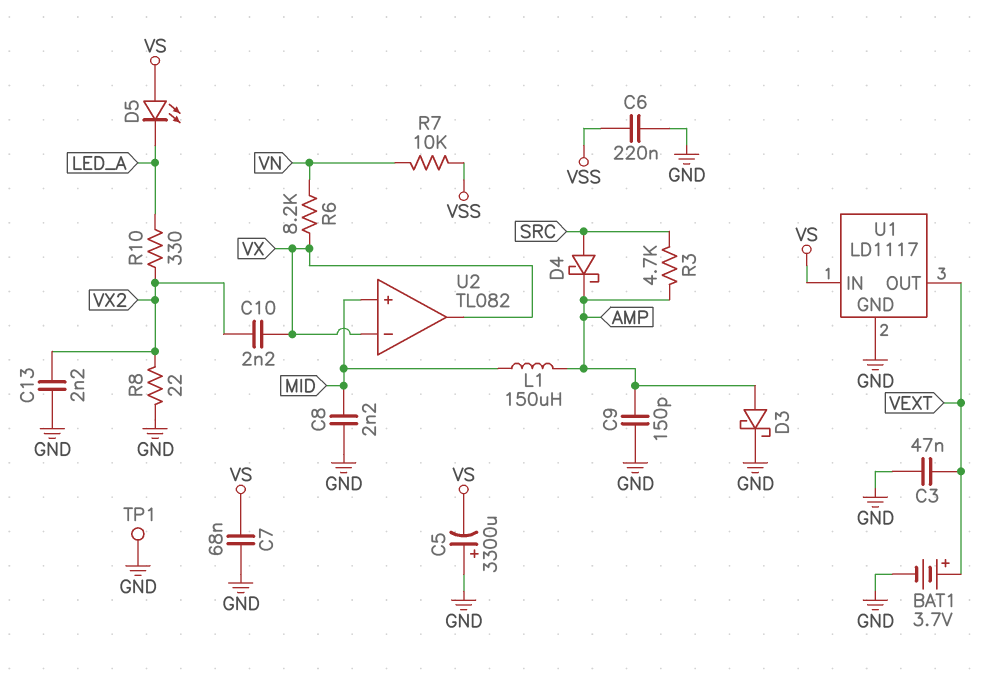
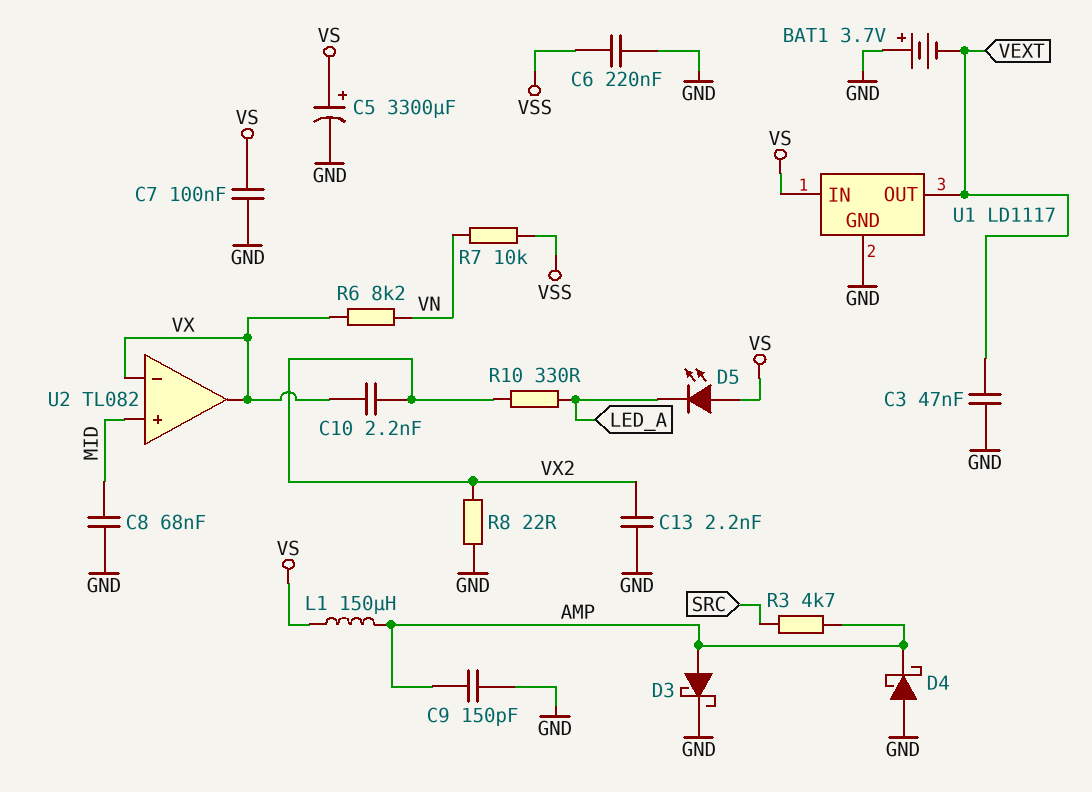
BAT1: 3.7V (plus VEXT, minus GND) -> 3.7V (plus GND, minus VEXT)
C5: 3300uF (plus GND, minus VS) -> 3300uF (plus VS, minus GND)
C7: 68nF (GND, VS) -> 100nF (GND, VS)
C8: 2.2nF (GND, MID) -> 68nF (GND, MID)
D4: schottky (A SRC, K AMP) -> schottky (A GND, K AMP)
L1: 150uH (AMP, MID) -> 150uH (AMP, VS)
TP1: test point (GND) -> none

